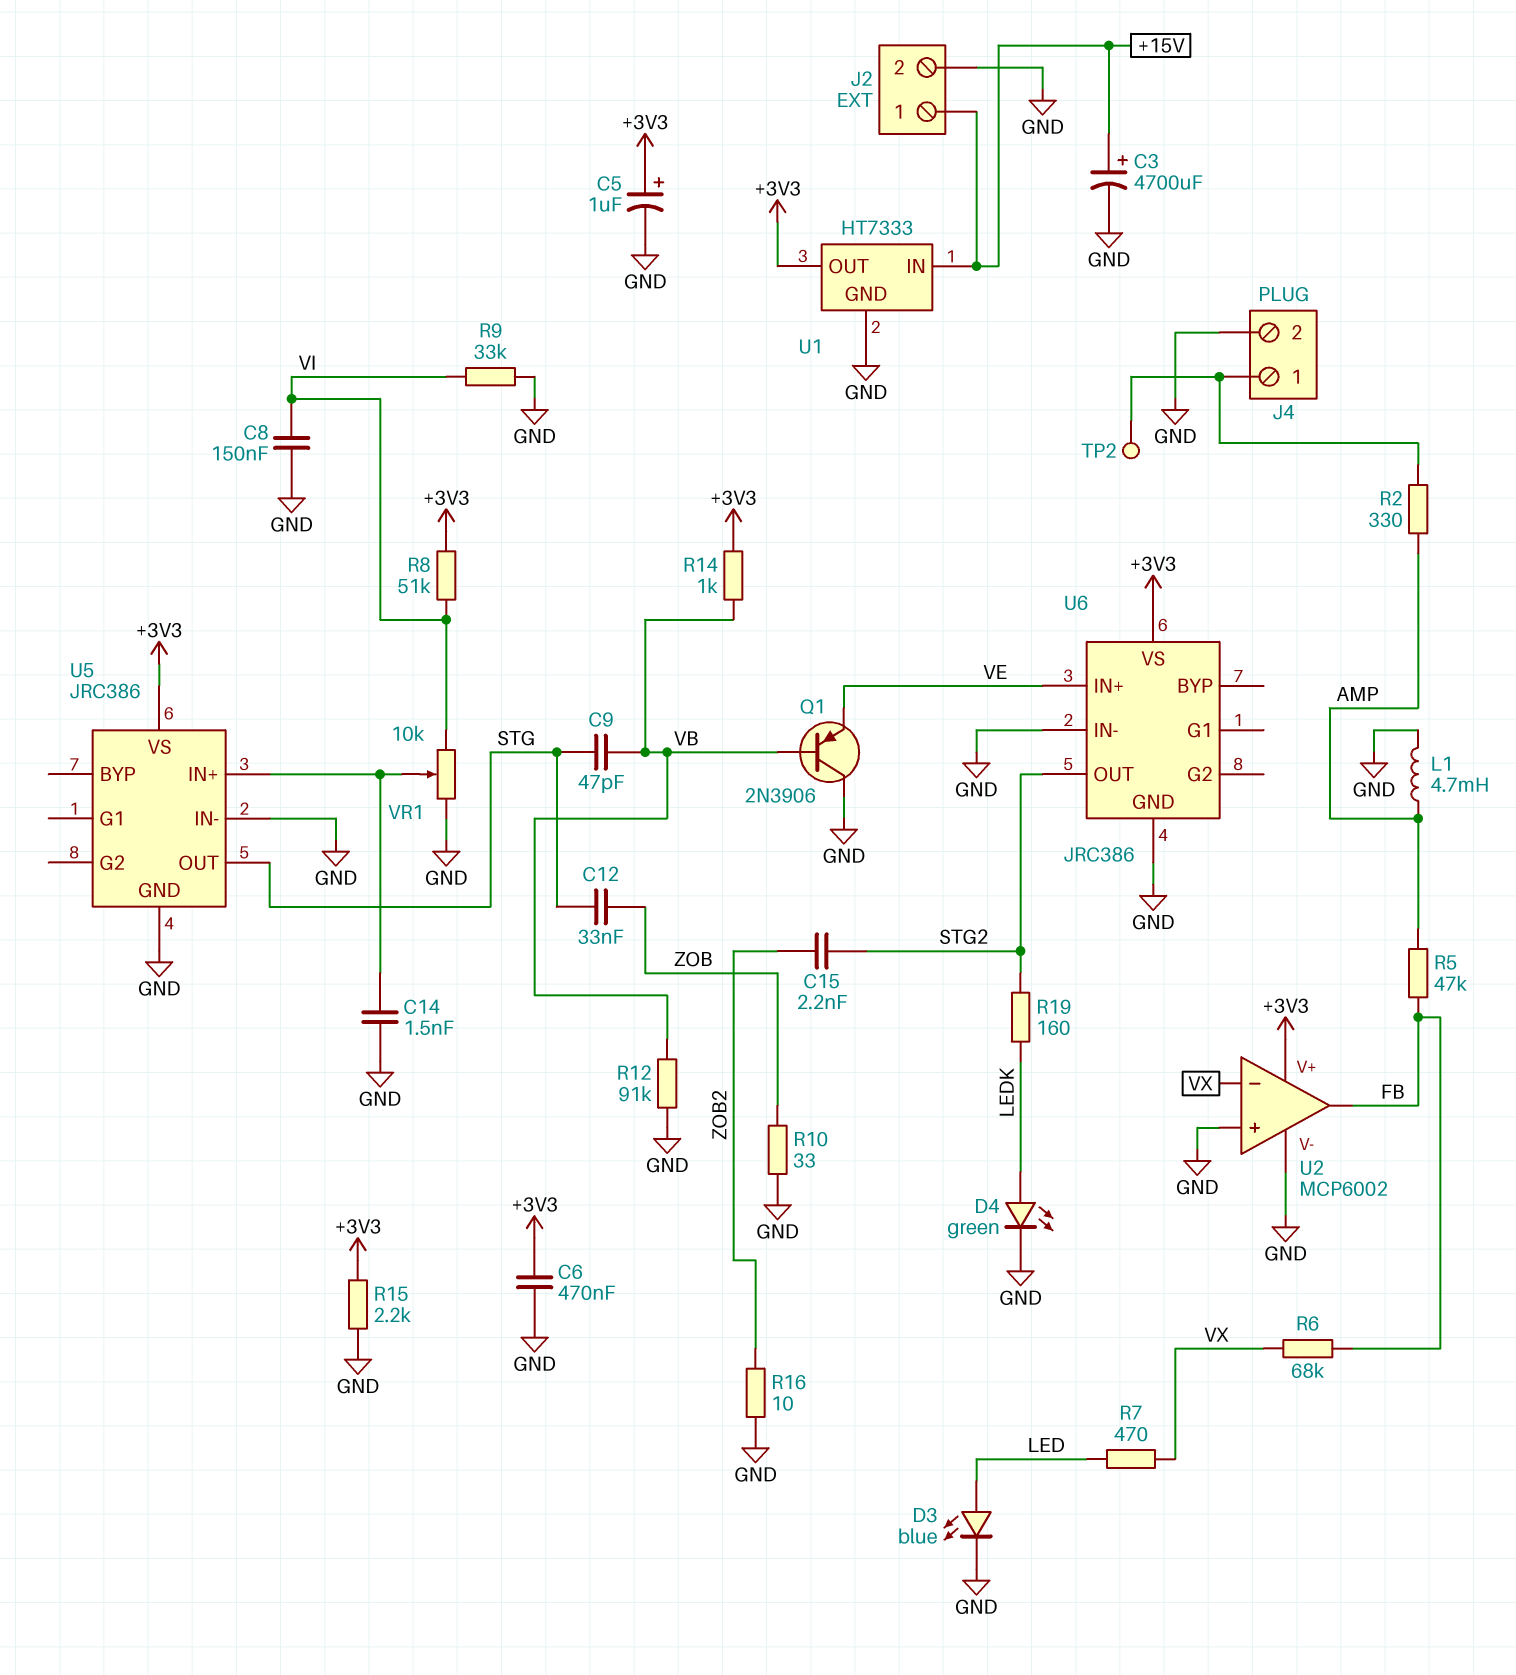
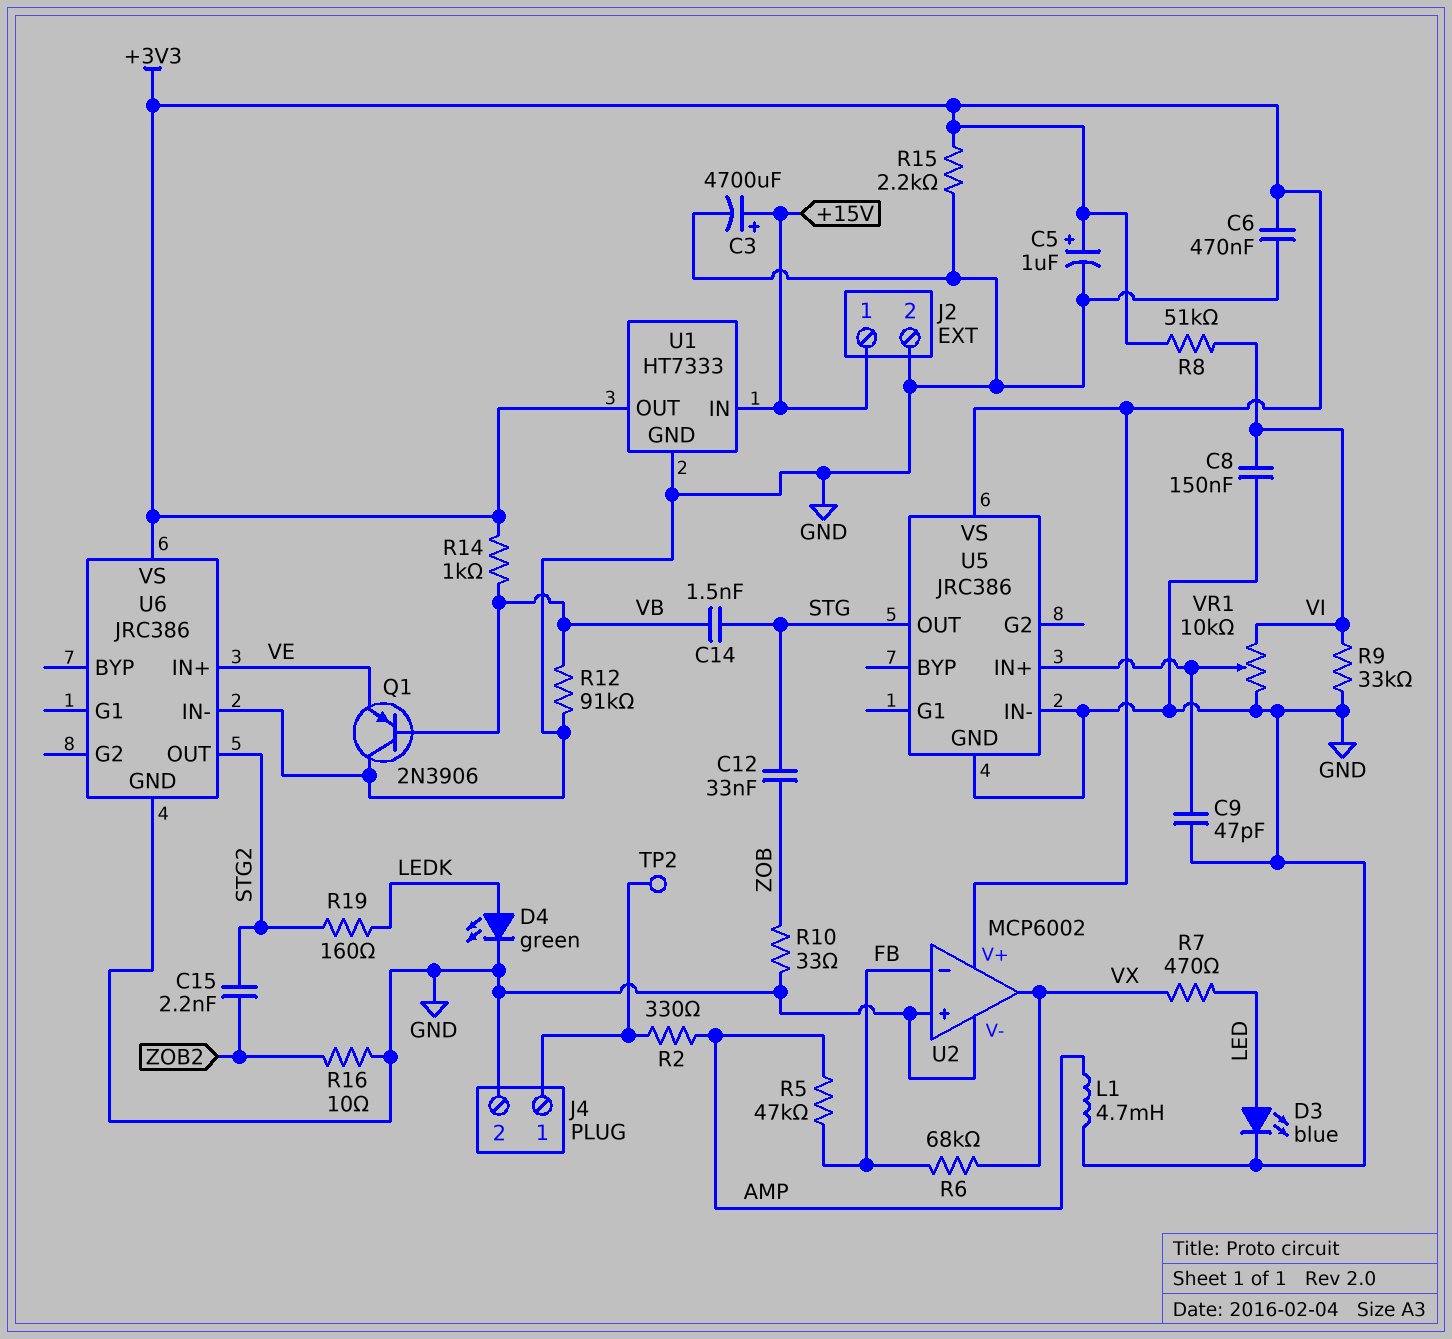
C9: 47pF (STG, VB) -> 47pF (GND, U5/IN+)
C14: 1.5nF (GND, U5/IN+) -> 1.5nF (STG, VB)
U2 pin in-: VX -> FB
U2 pin out: FB -> VX

